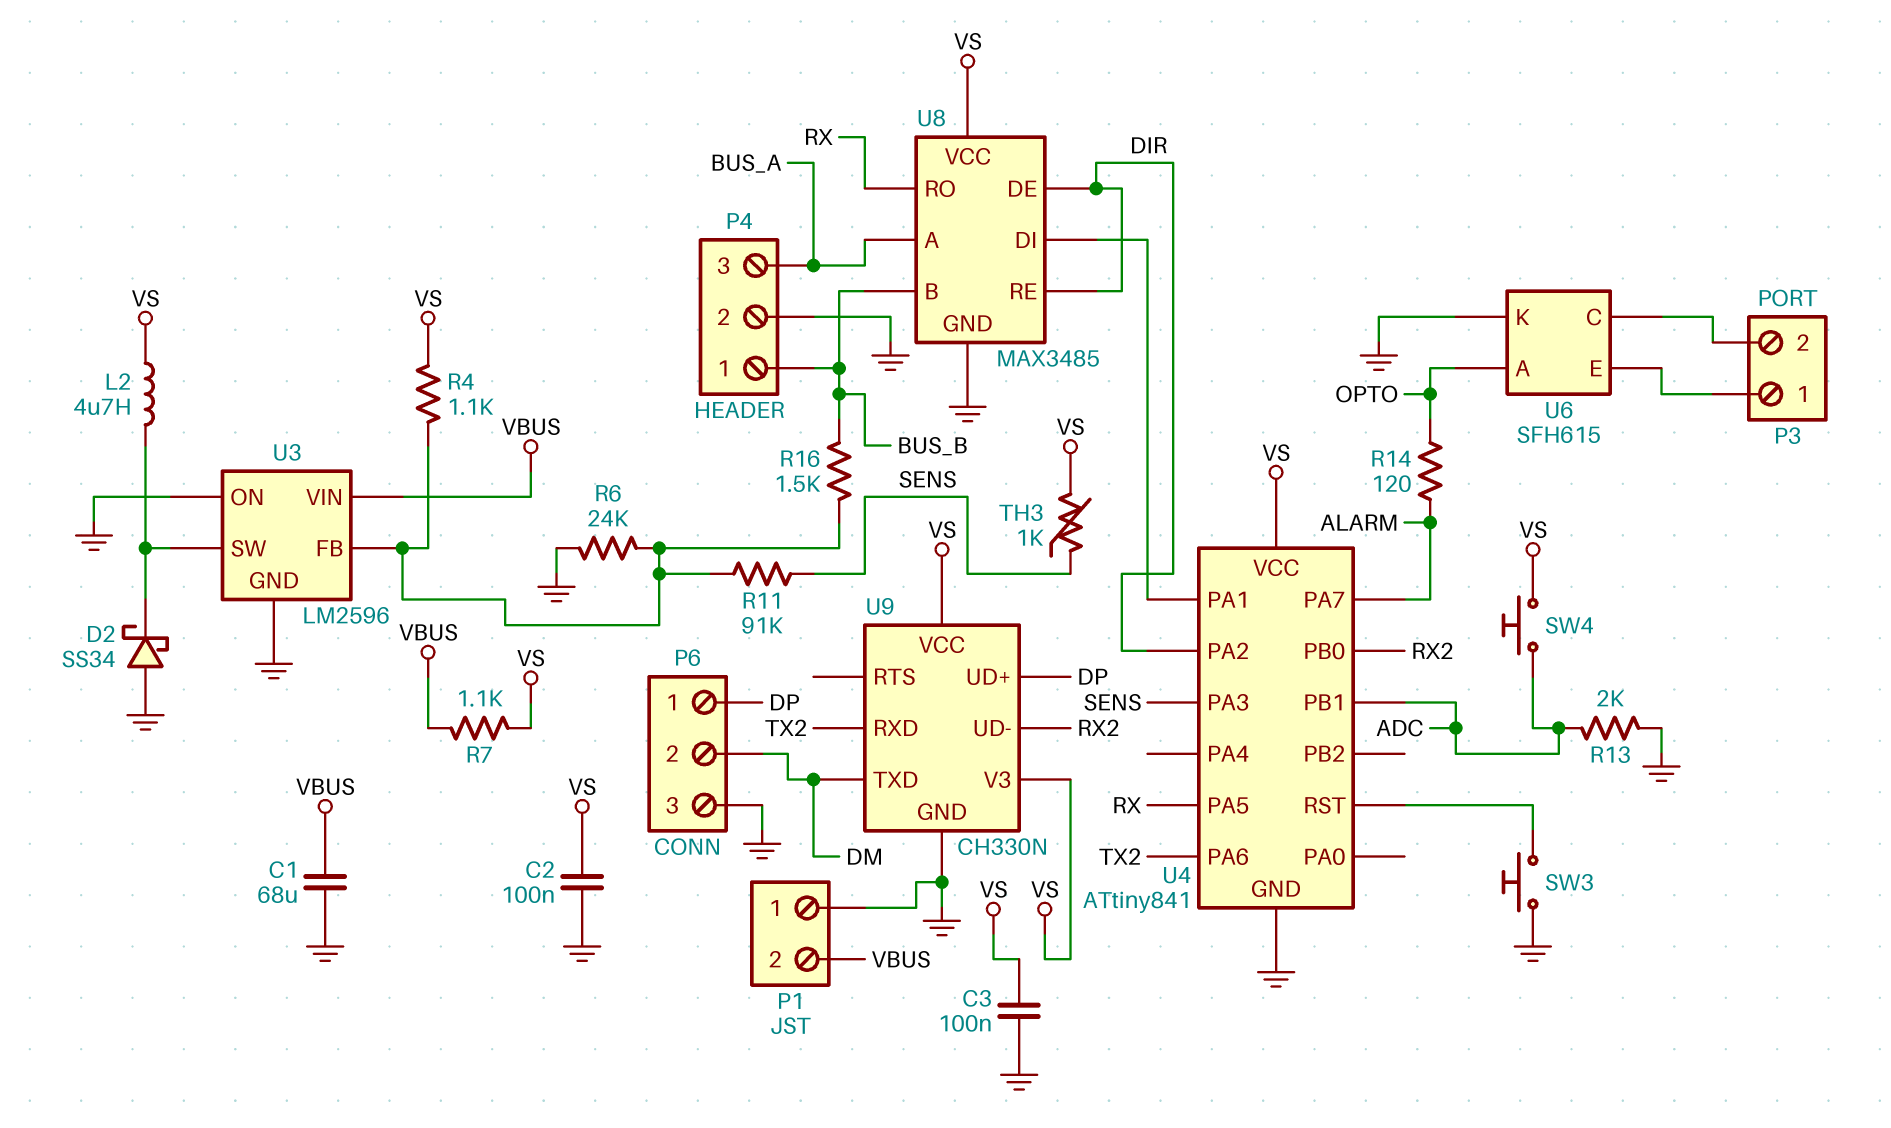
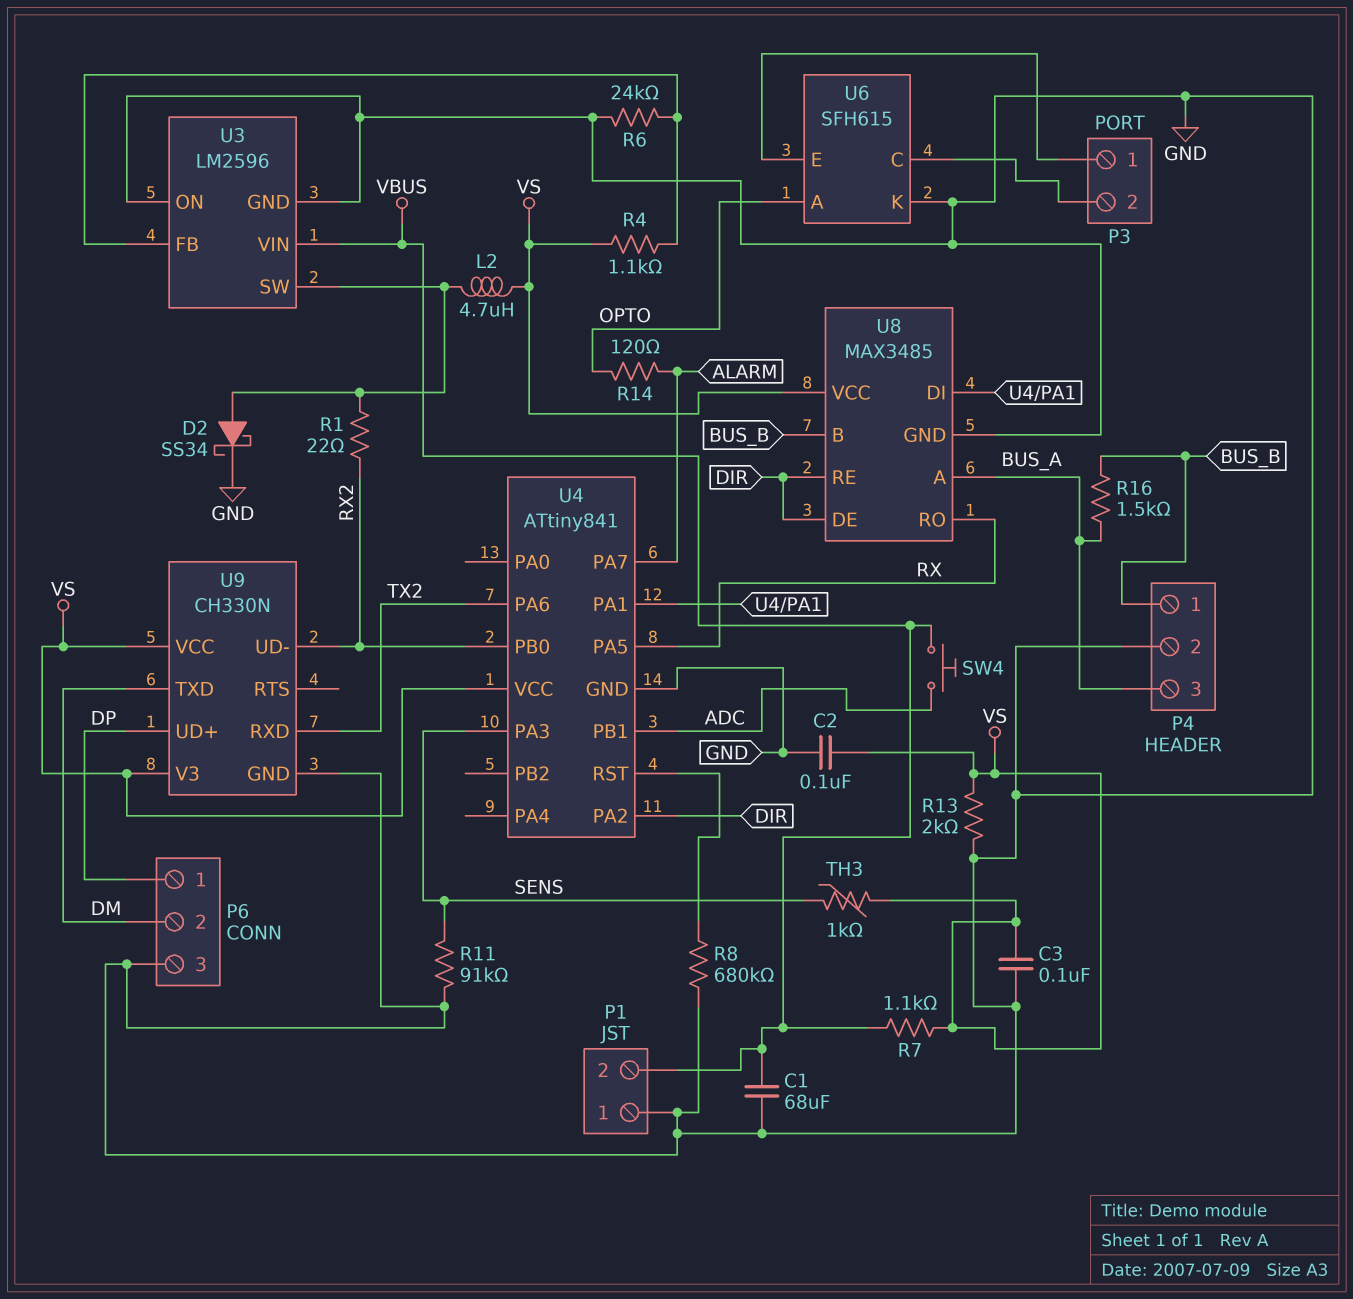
D2: schottky SS34 (A GND, K U3/SW) -> schottky SS34 (A U3/SW, K GND)
R1: none -> 22 (RX2, U3/SW)
R8: none -> 680k (GND, U4/RST)
R11: 91k (SENS, U3/FB) -> 91k (GND, SENS)
R13: 2k (ADC, GND) -> 2k (GND, VS)
R16: 1.5k (BUS_B, U3/FB) -> 1.5k (BUS_A, BUS_B)
SW3: button (GND, U4/RST) -> none
SW4: button (ADC, VS) -> button (ADC, VBUS)

